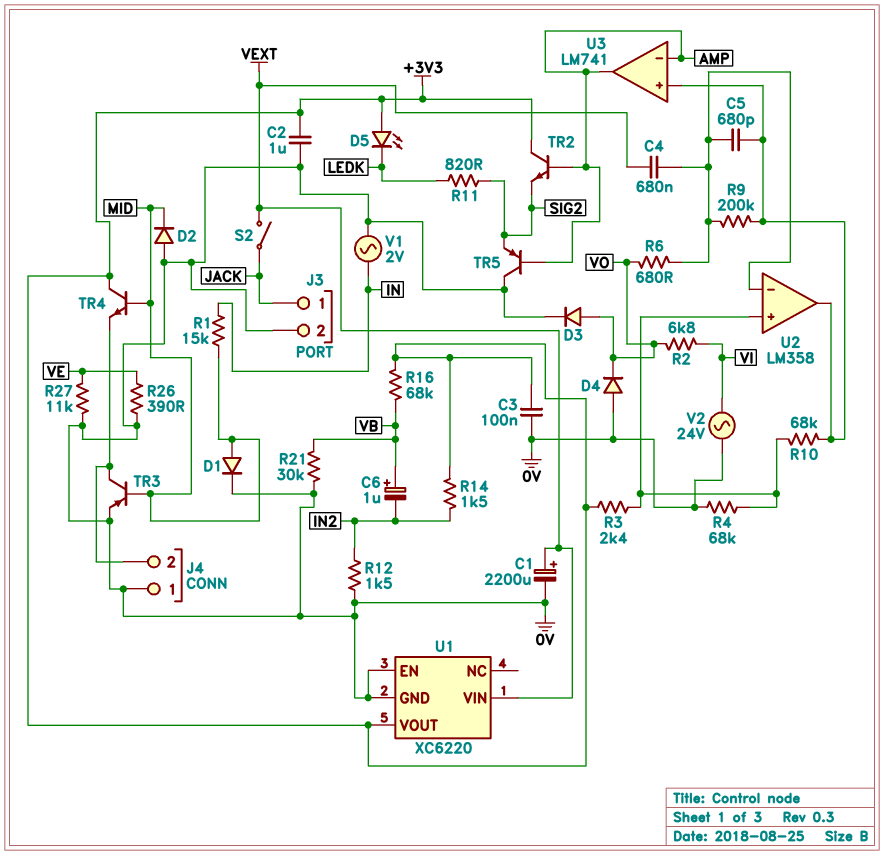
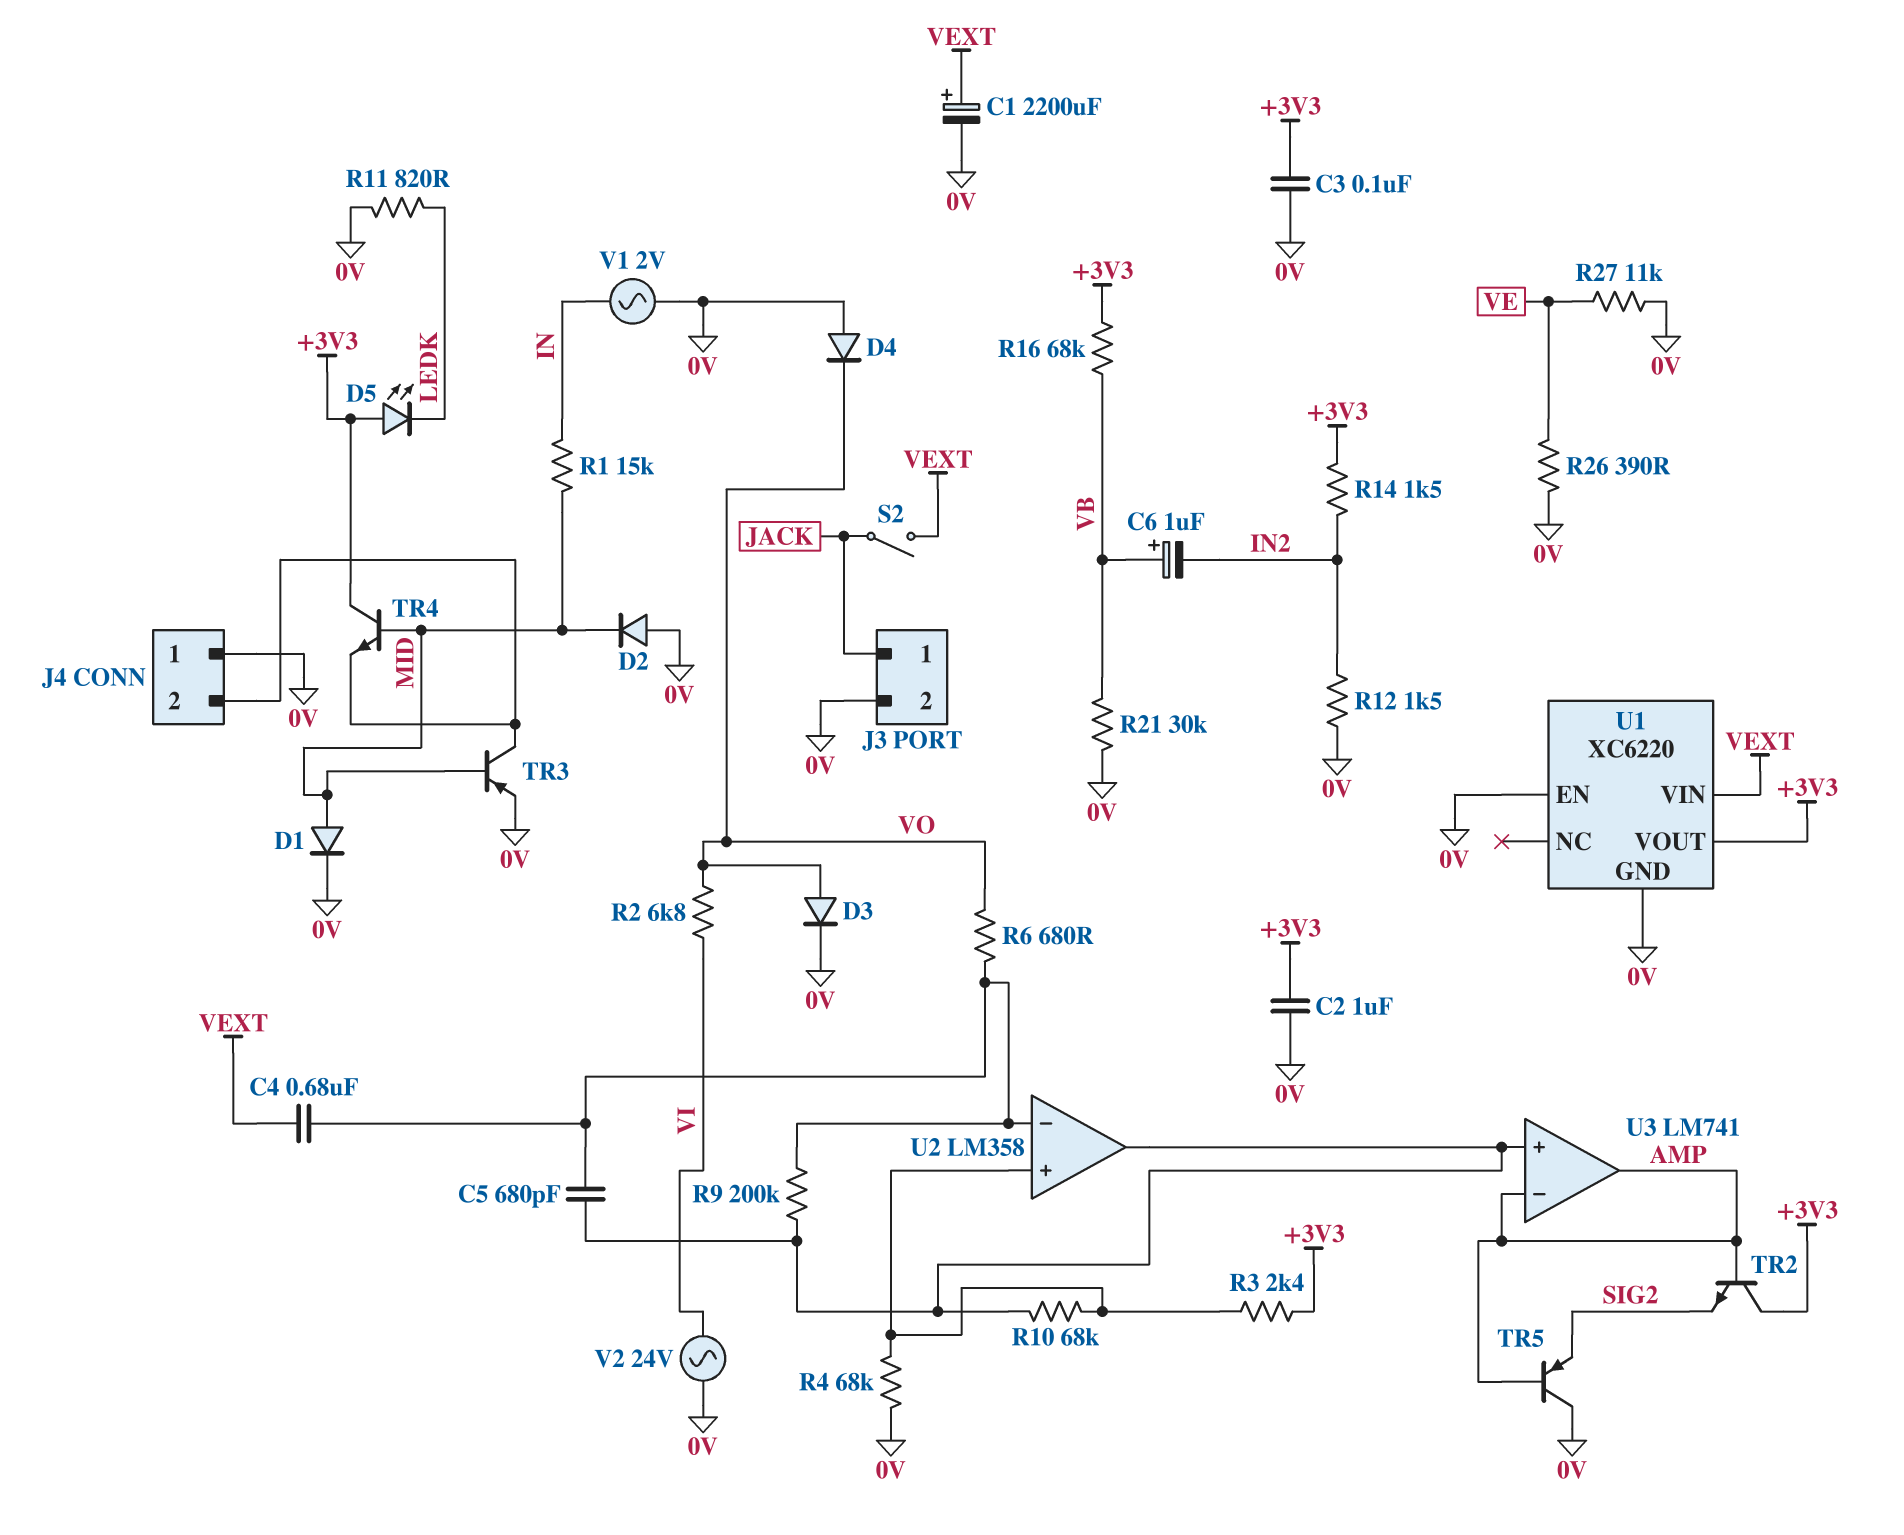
R11: 820 (LEDK, SIG2) -> 820 (0V, LEDK)

